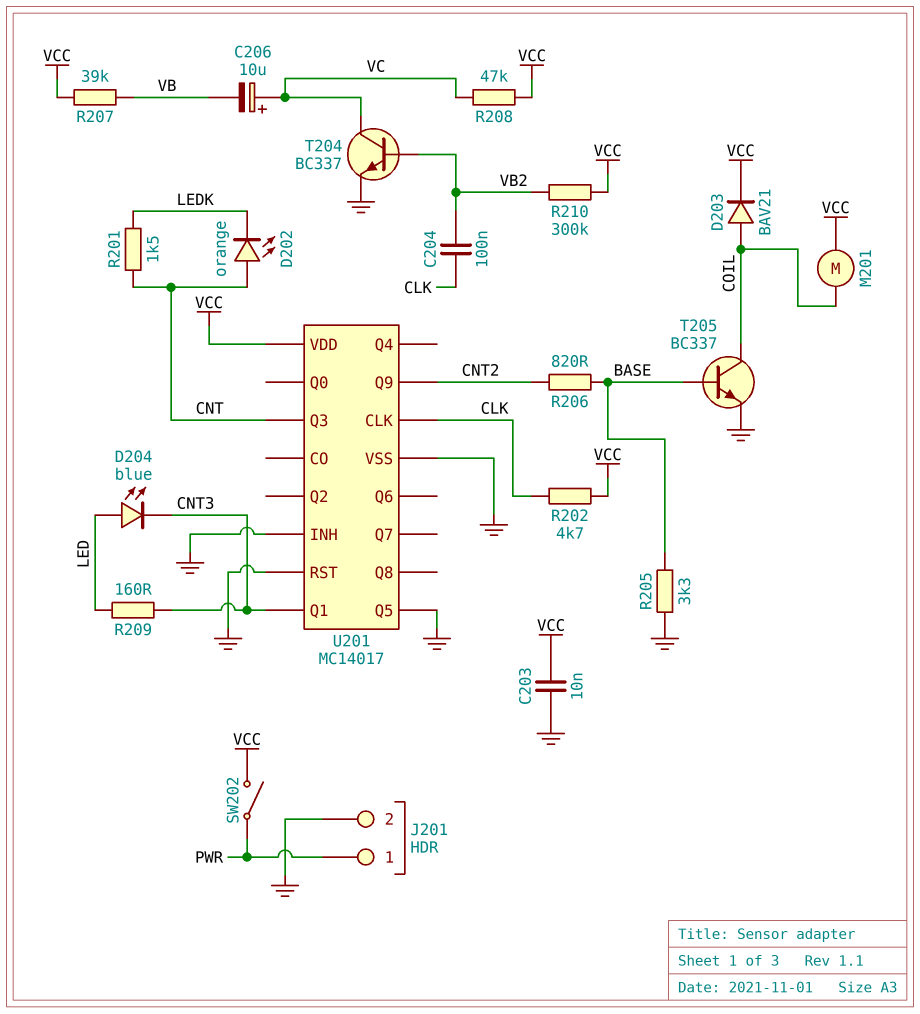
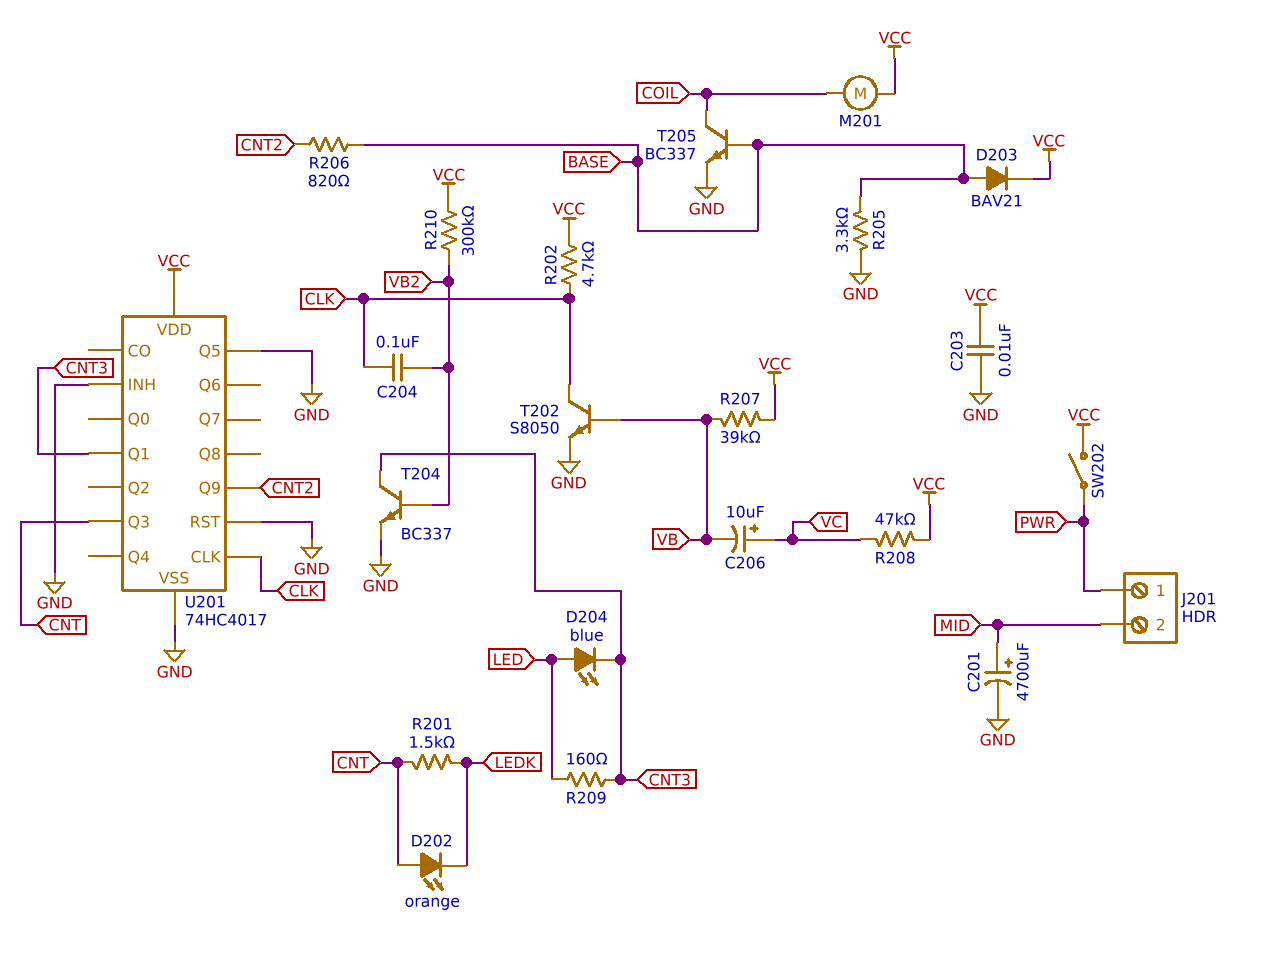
C201: none -> 4700uF (plus MID, minus GND)
D203: diode BAV21 (A COIL, K VCC) -> diode BAV21 (A BASE, K VCC)
J201 pin 2: GND -> MID
T202: none -> NPN S8050 (B VB, C CLK, E GND)
T204: NPN BC337 (B VB2, C VC, E GND) -> NPN BC337 (B VB2, C CNT3, E GND)
U201: MC14017 -> 74HC4017

